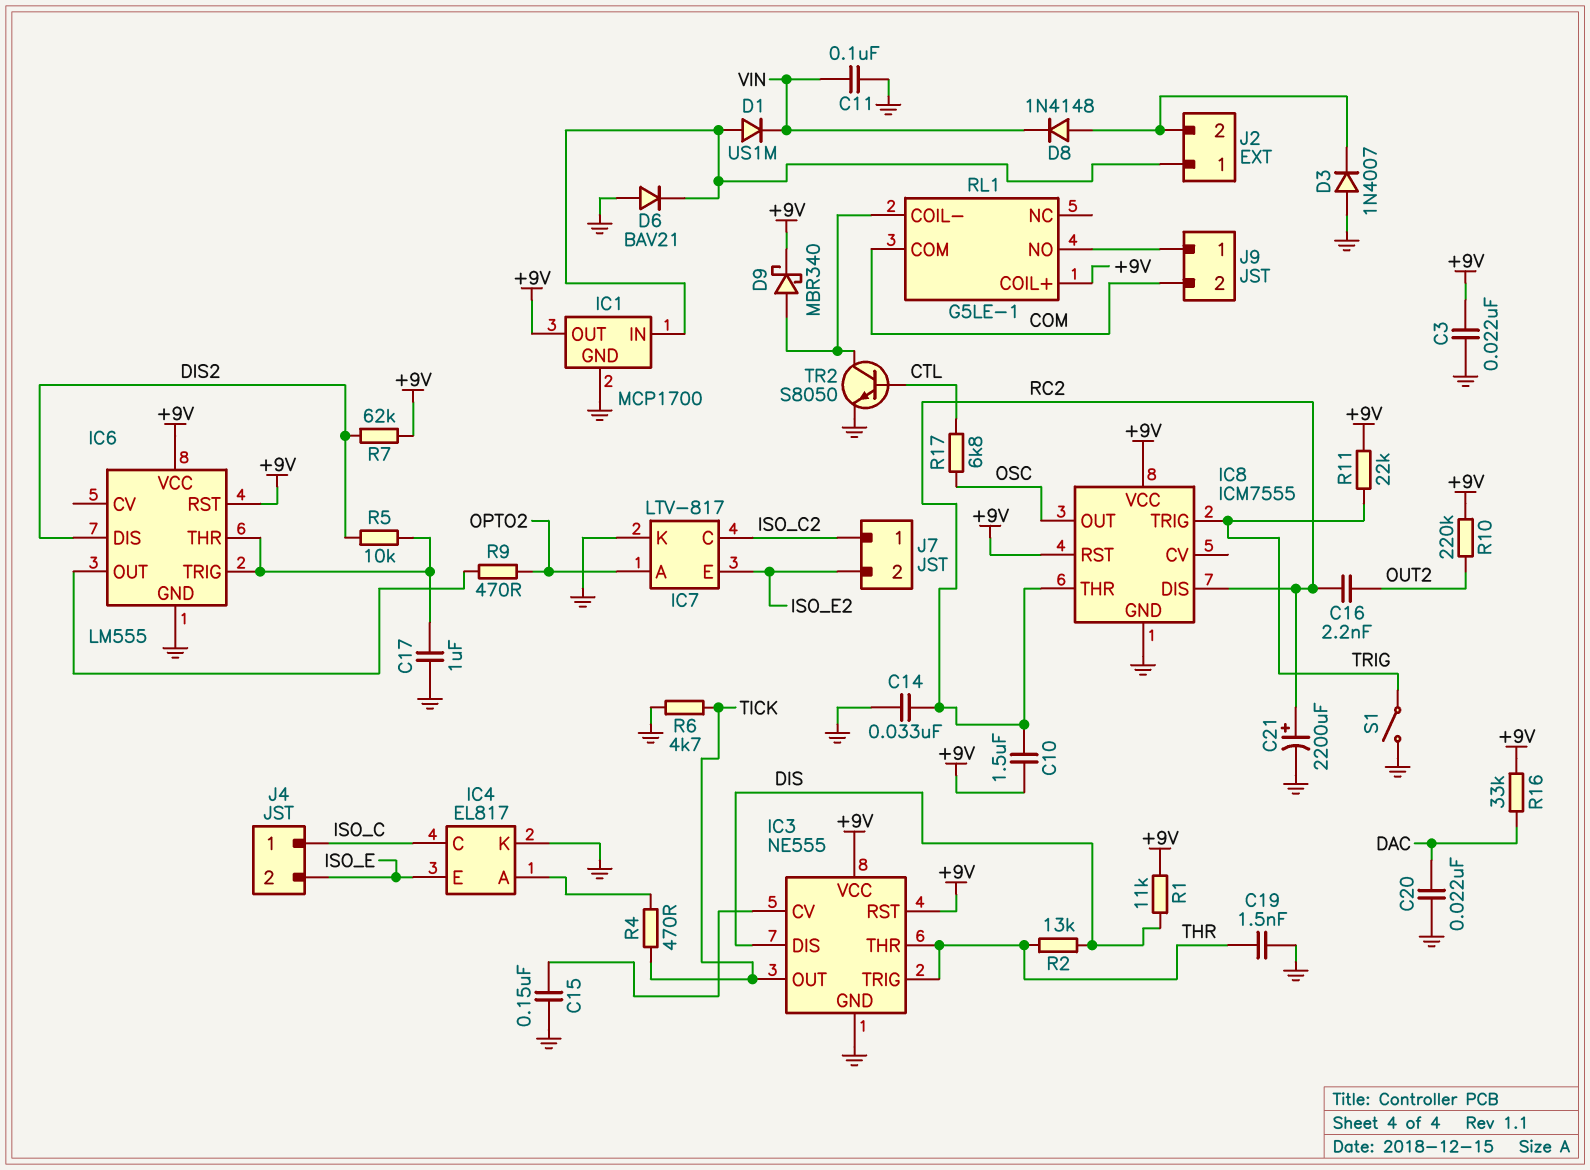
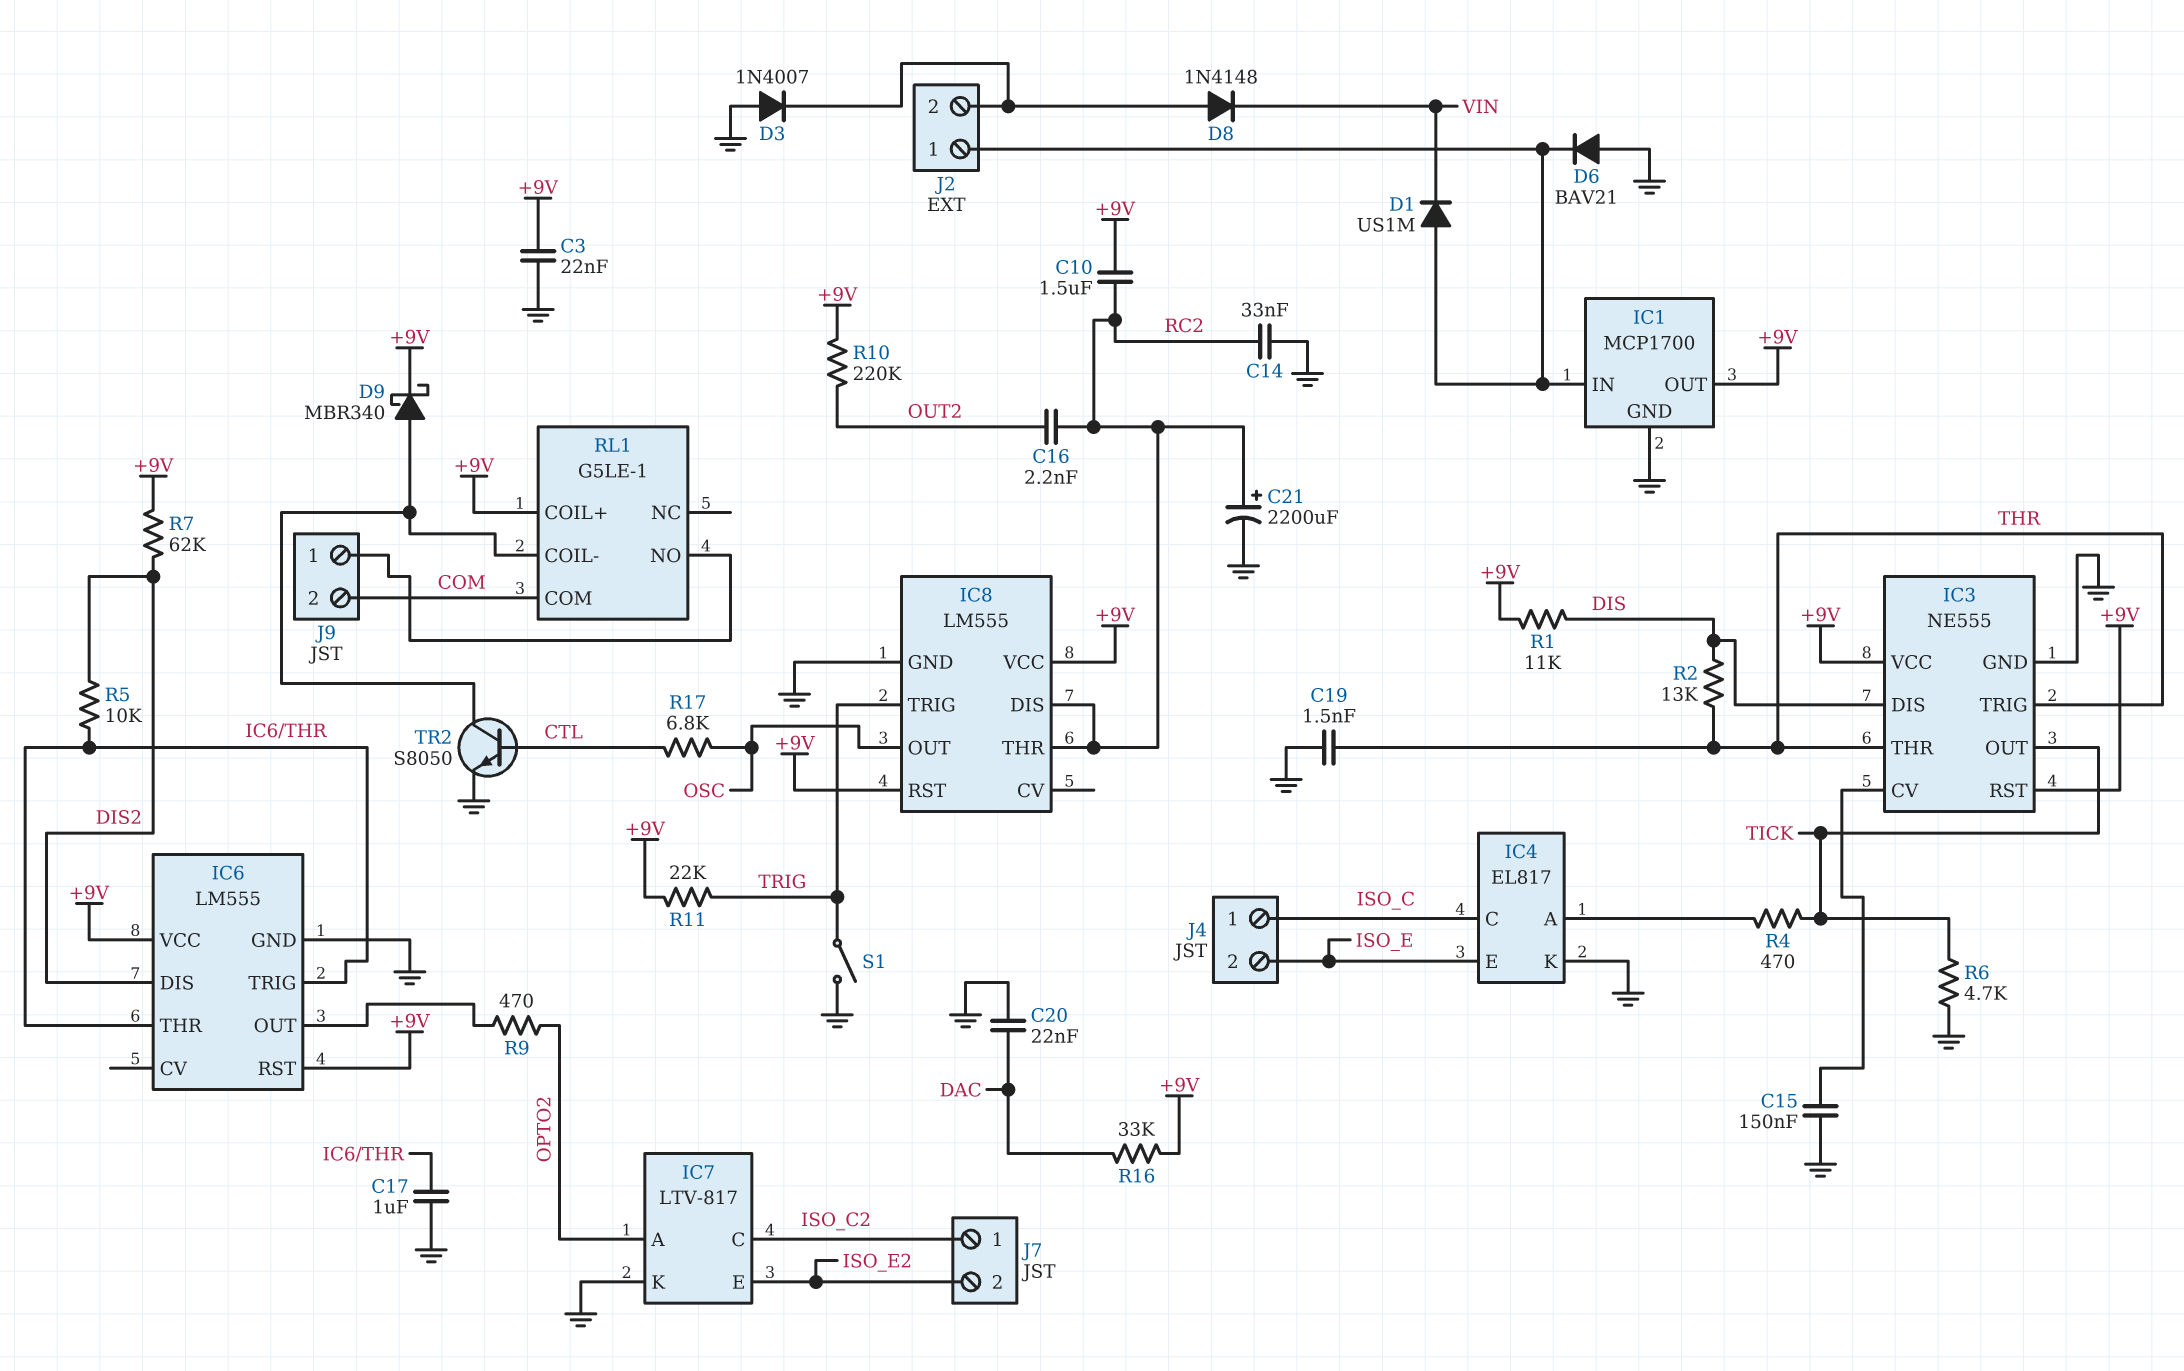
C11: 100nF (GND, VIN) -> none
IC8: ICM7555 -> LM555

